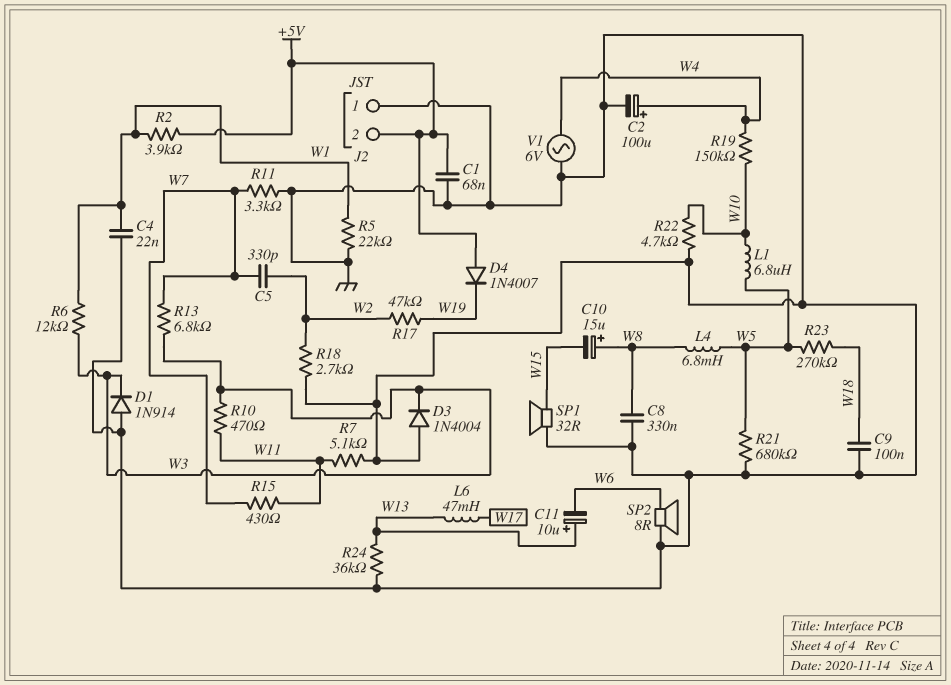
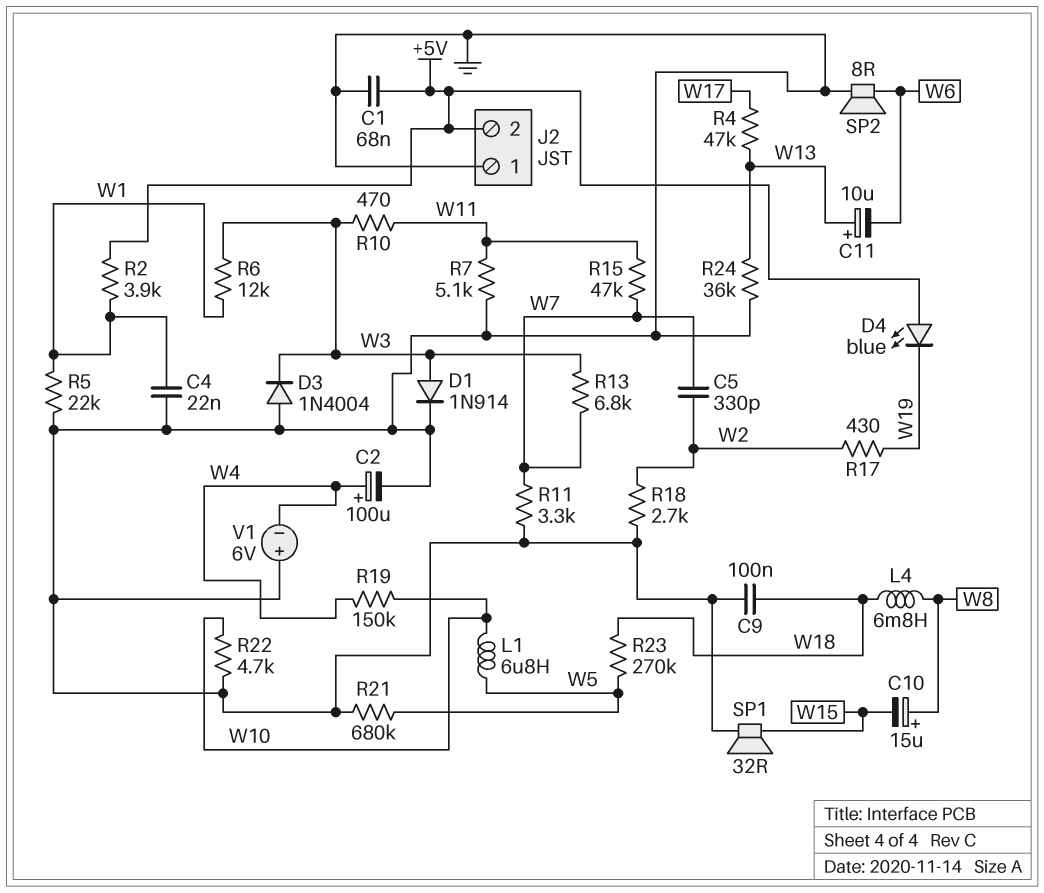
C8: 330nF (GND, W8) -> none
D1: diode 1N914 (A GND, K W3) -> diode 1N914 (A W3, K GND)
D4: diode 1N4007 (A +5V, K W19) -> LED blue (A +5V, K W19)
L4: 6.8mH (W5, W8) -> 6.8mH (W8, W18)
L6: 47mH (W13, W17) -> none
R4: none -> 47k (W13, W17)
R15: 430 (W7, W11) -> 47k (W7, W11)
R17: 47k (W2, W19) -> 430 (W2, W19)
V1: AC 6V (GND, W4) -> 6V (plus GND, minus W4)

